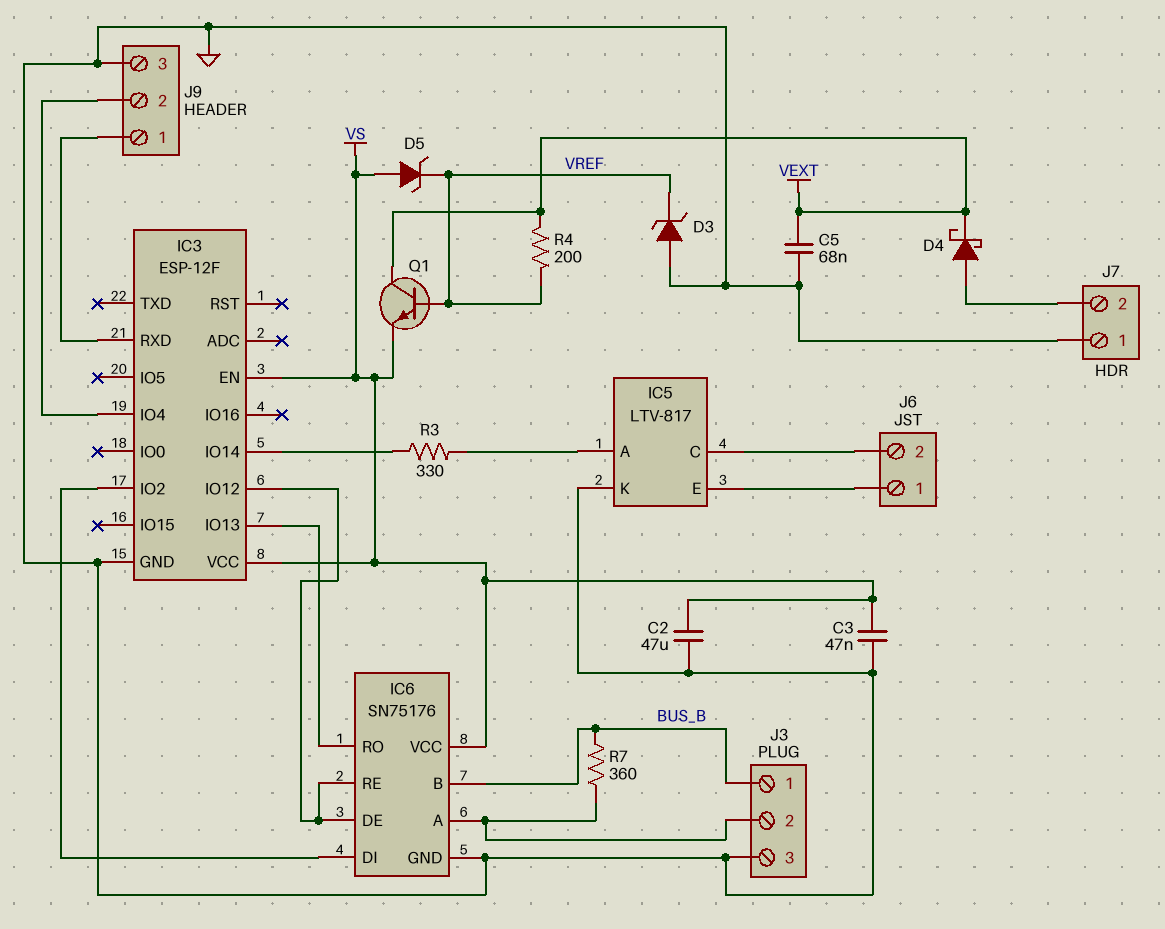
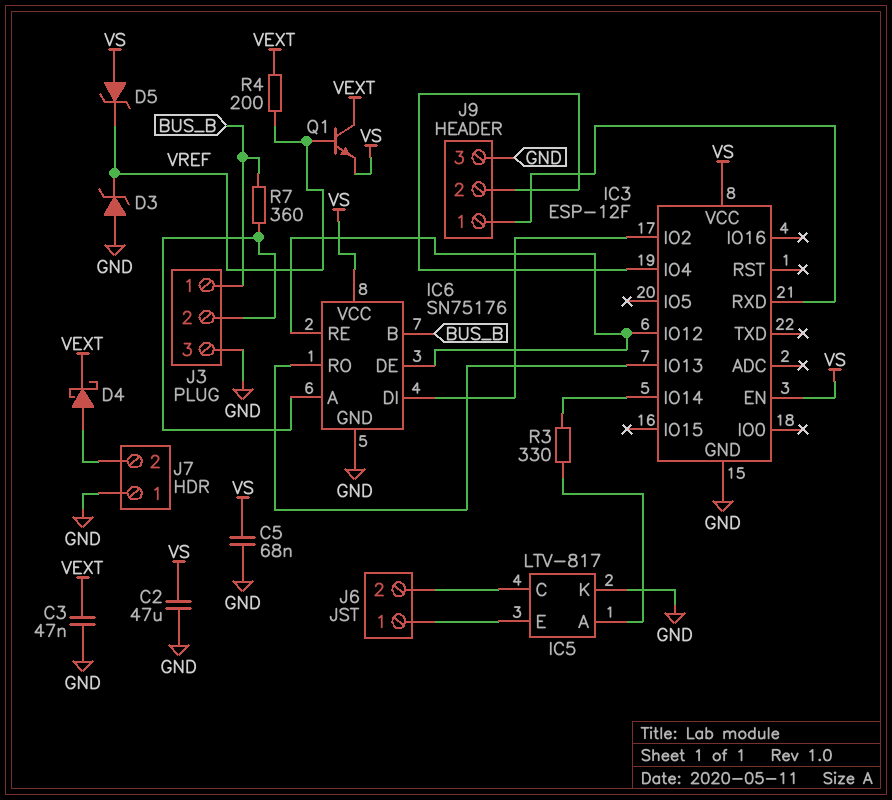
C3: 47nF (GND, VS) -> 47nF (GND, VEXT)
C5: 68nF (GND, VEXT) -> 68nF (GND, VS)

